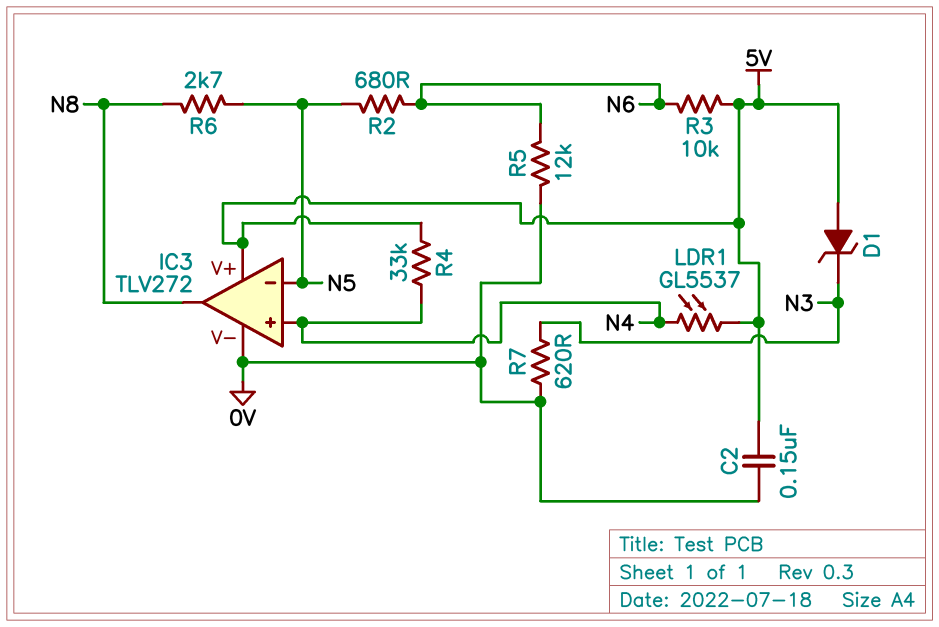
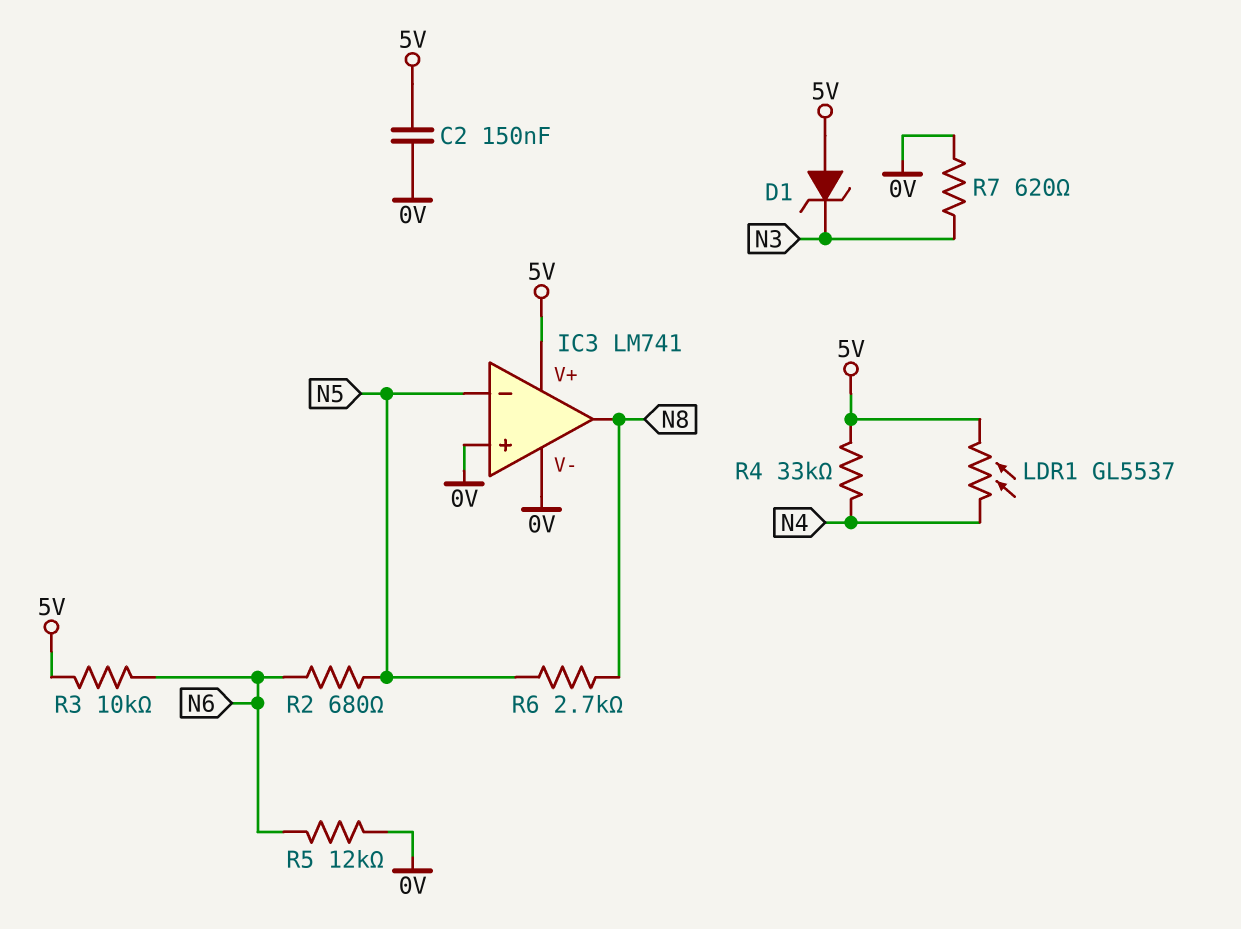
IC3: TLV272 -> LM741
IC3 pin in+: N4 -> 0V

